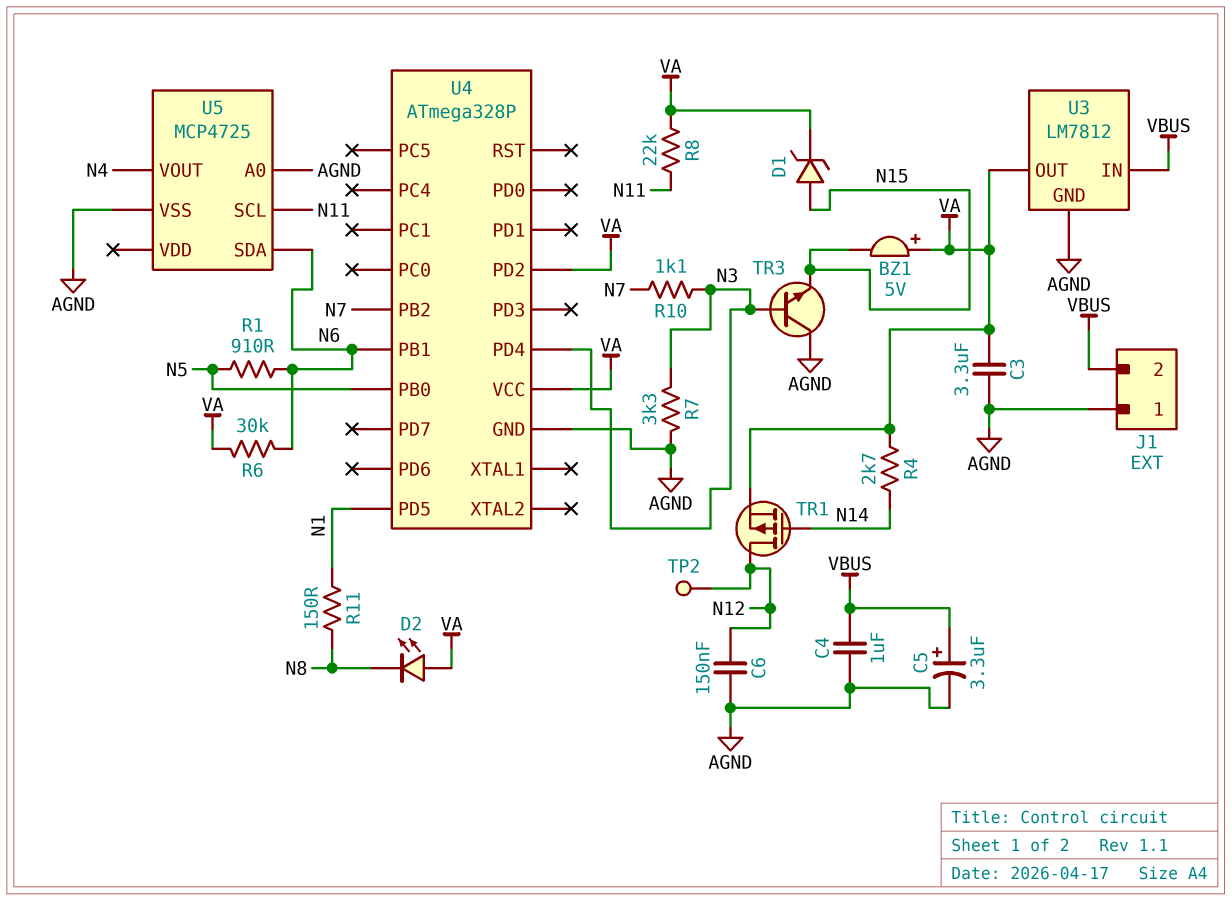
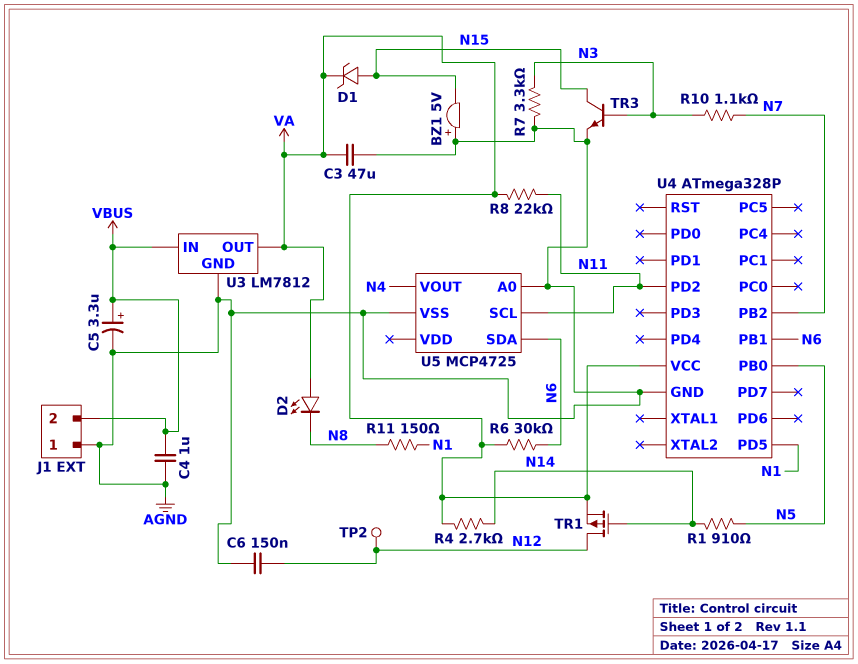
BZ1: buzzer 5V (plus VA, minus N15) -> buzzer 5V (plus AGND, minus N15)
C3: 3.3uF (AGND, VA) -> 47uF (AGND, VA)
R1: 910 (N5, N6) -> 910 (N5, N14)
TR3: NPN (B N3, C AGND, E N15) -> NPN (B N3, C N15, E AGND)
U4 pin PD2: VA -> N11
U4 pin PD4: N3 -> none

